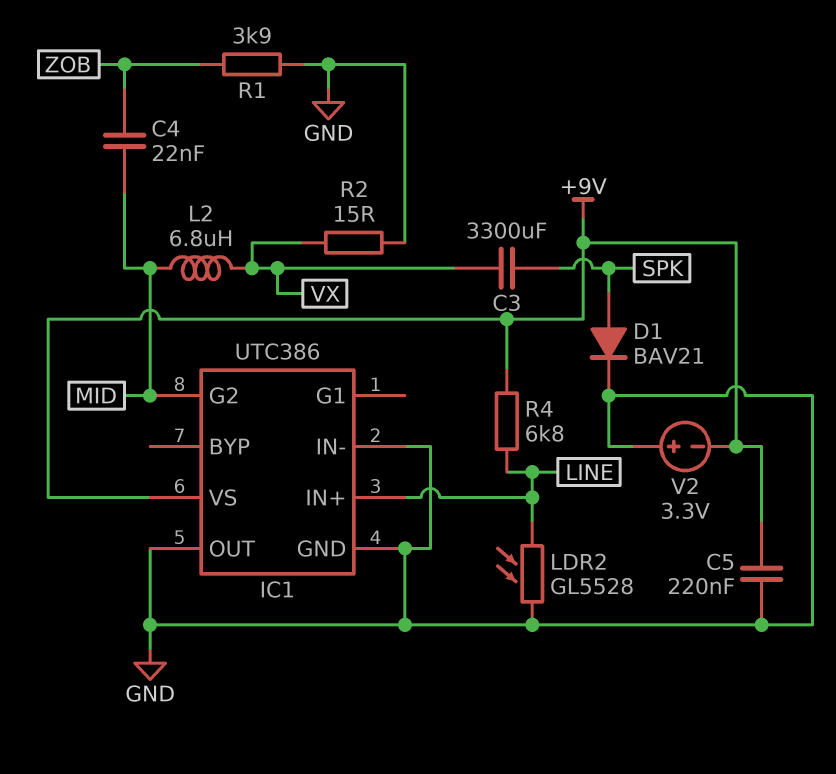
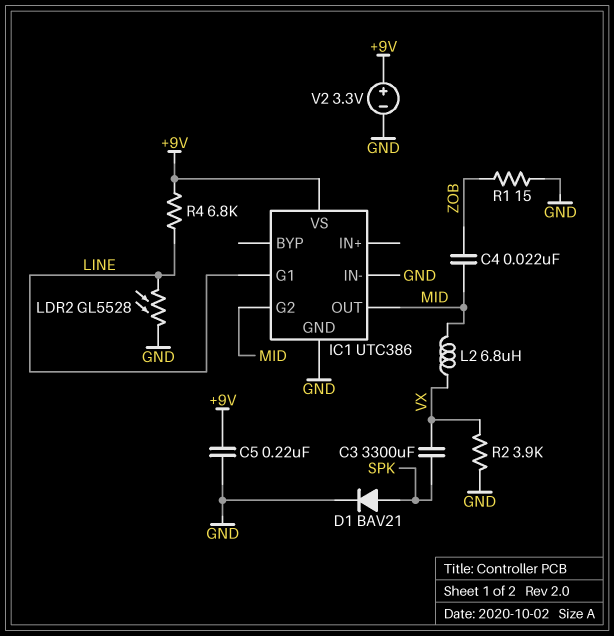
IC1 pin G1: none -> LINE
IC1 pin IN+: LINE -> none
IC1 pin OUT: GND -> MID
R1: 3.9k (GND, ZOB) -> 15 (GND, ZOB)
R2: 15 (GND, VX) -> 3.9k (GND, VX)
V2: 3.3V (plus GND, minus +9V) -> 3.3V (plus +9V, minus GND)

